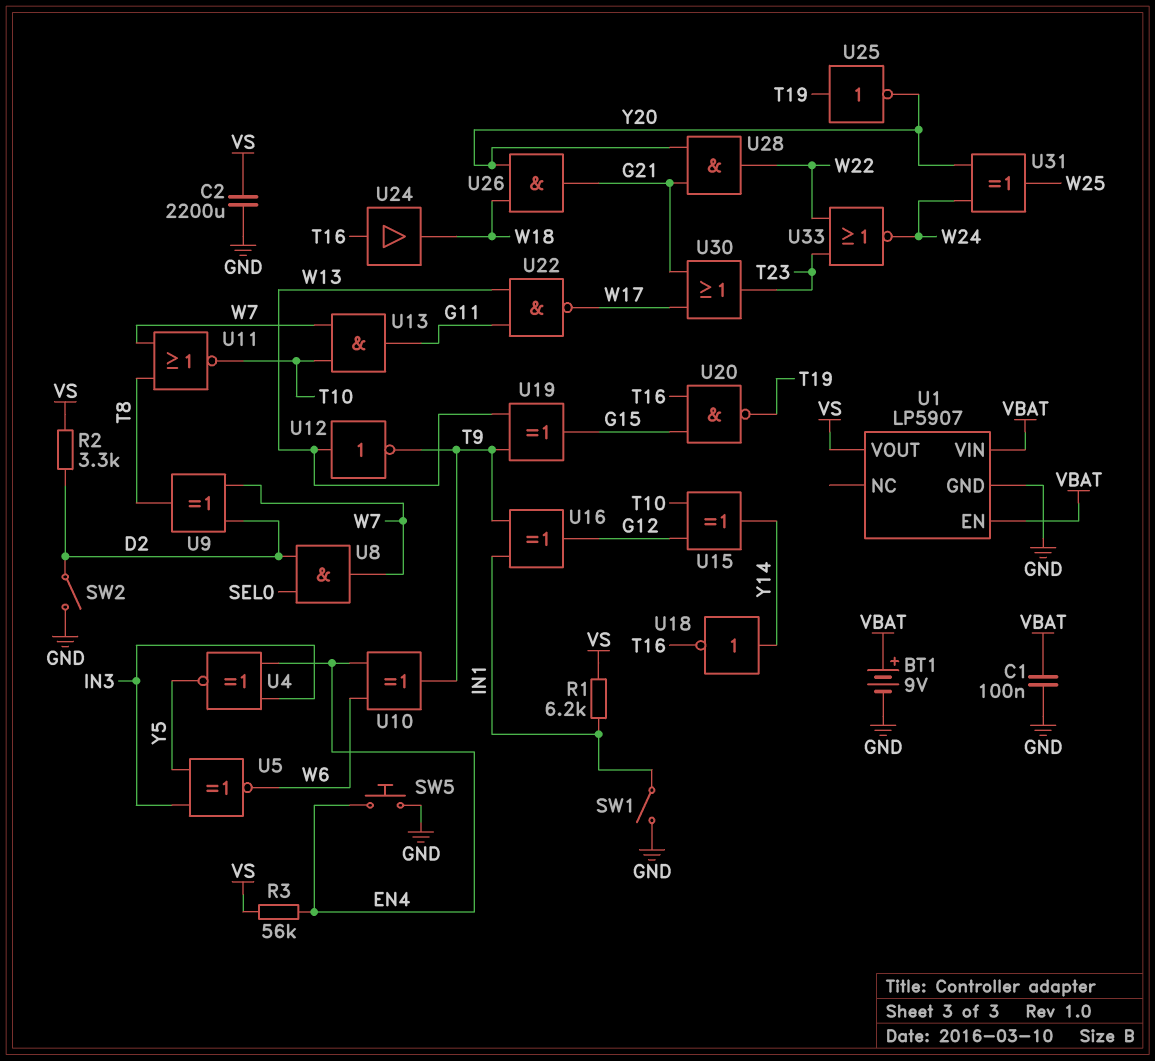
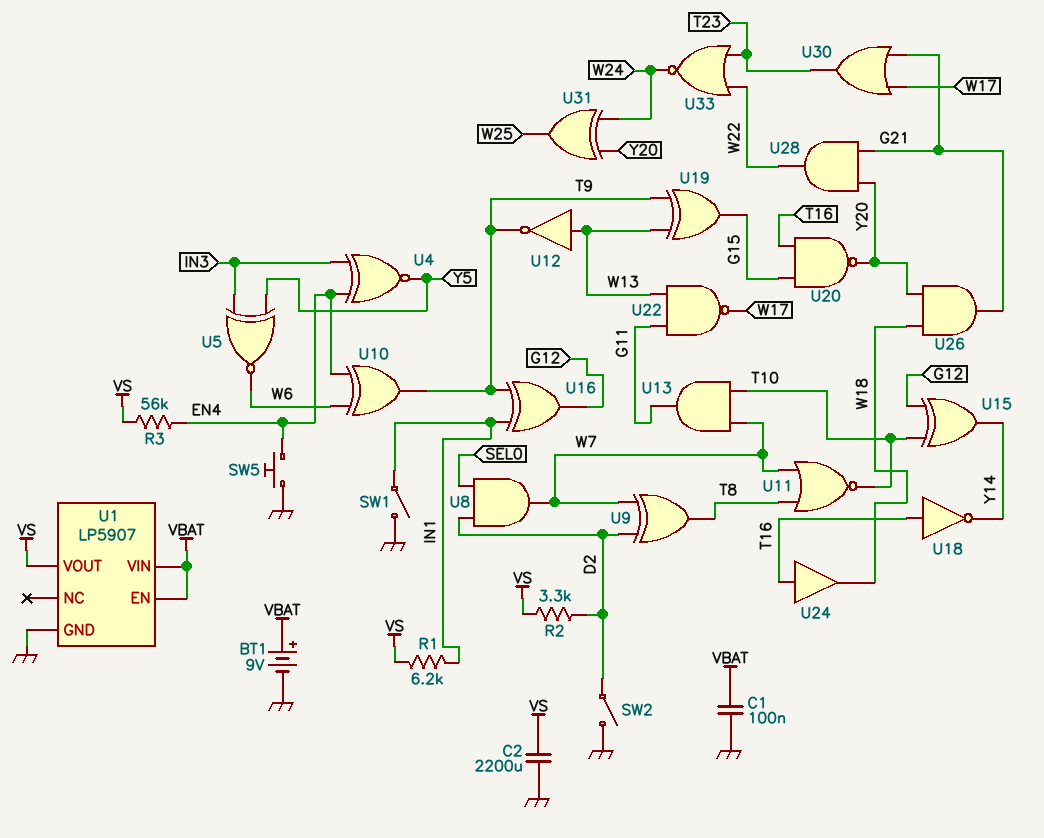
U18: NOT (in Y14, out T16) -> NOT (in T16, out Y14)
U20: NAND (in G15, in T16, out T19) -> NAND (in G15, in T16, out Y20)
U25: NOT (in T19, out Y20) -> none

